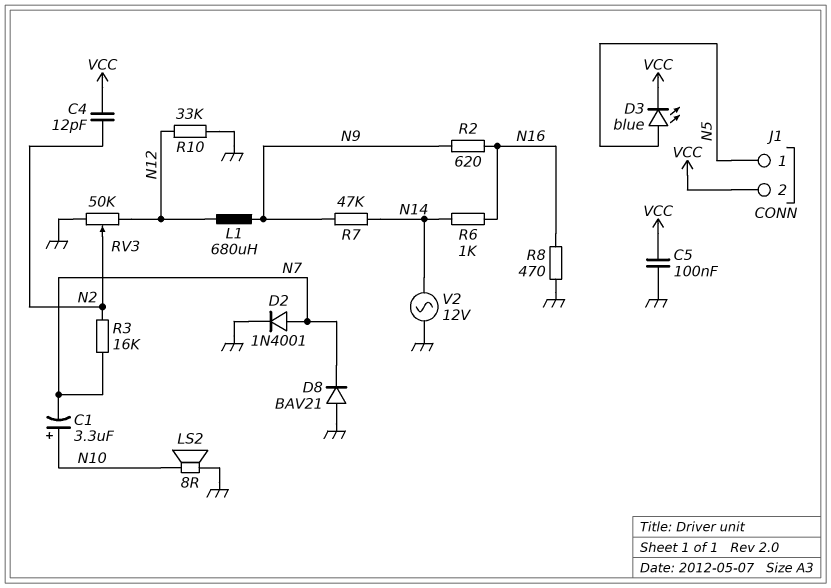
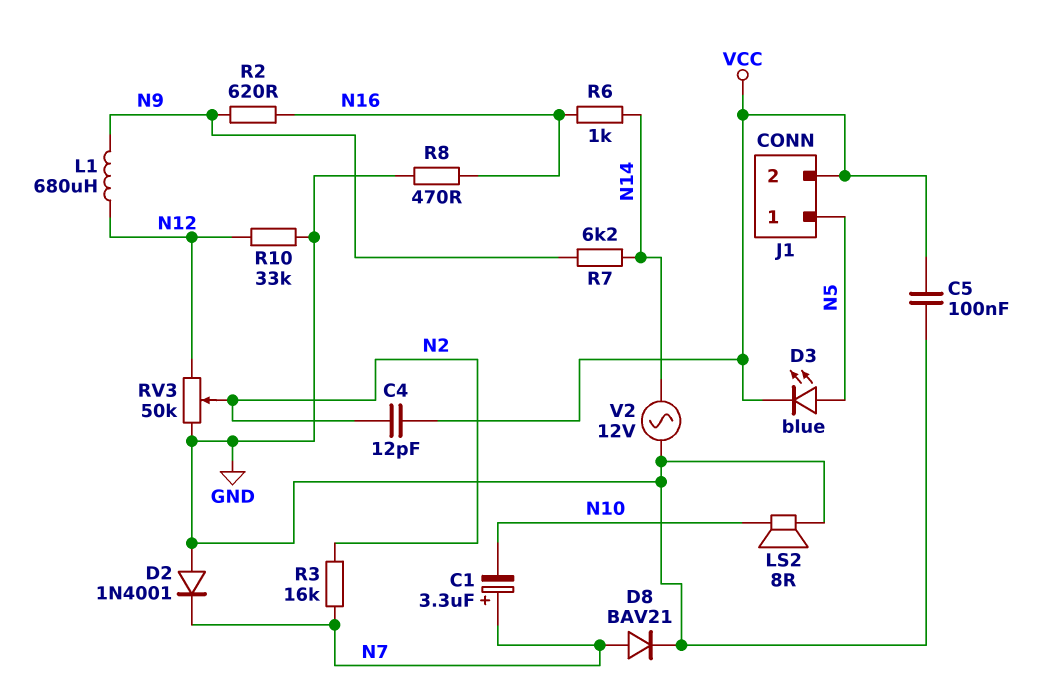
C1: 3.3uF (plus N10, minus N7) -> 3.3uF (plus N7, minus N10)
D2: diode 1N4001 (A N7, K GND) -> diode 1N4001 (A GND, K N7)
D8: diode BAV21 (A GND, K N7) -> diode BAV21 (A N7, K GND)
R7: 47k (N9, N14) -> 6.2k (N9, N14)

